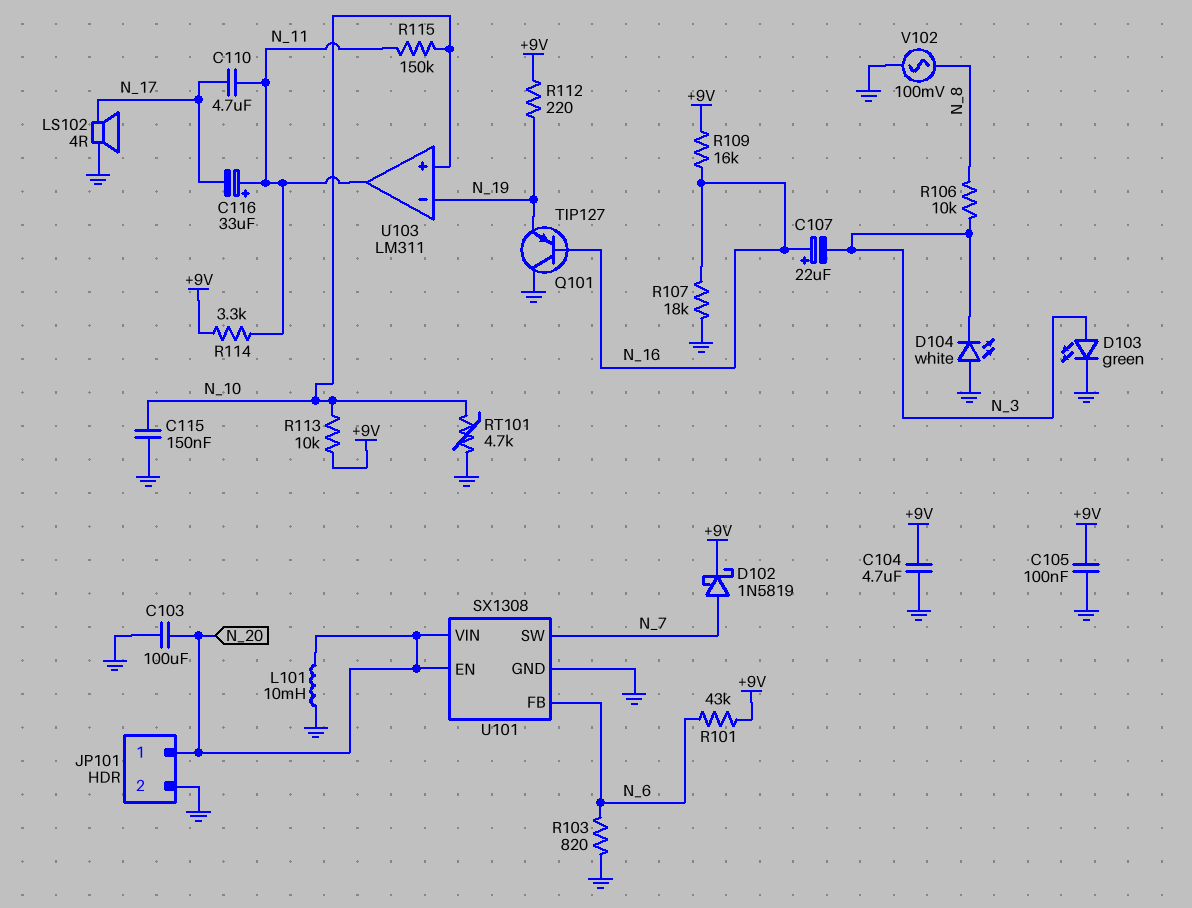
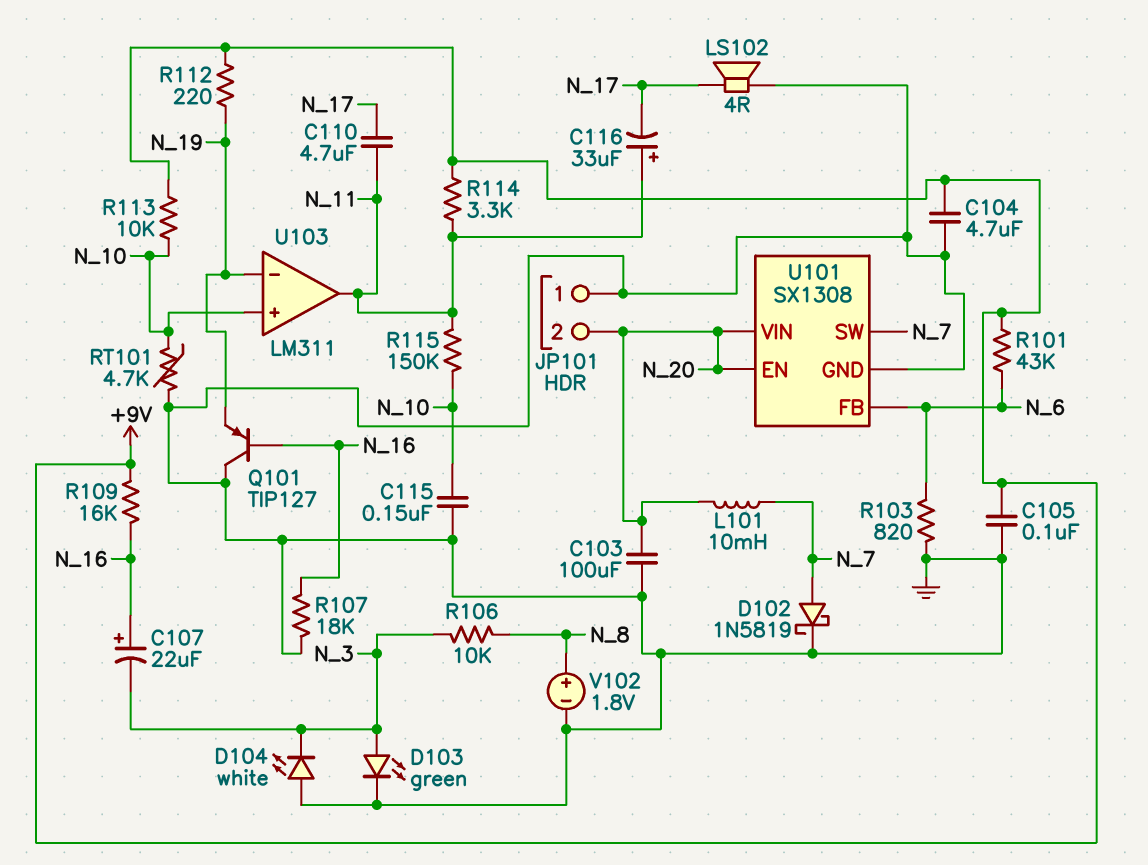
D102: schottky 1N5819 (A N_7, K +9V) -> schottky 1N5819 (A N_7, K GND)
JP101 pin 1: N_20 -> GND
JP101 pin 2: GND -> N_20
L101: 10mH (GND, N_20) -> 10mH (N_7, N_20)
V102: AC 100mV (GND, N_8) -> 1.8V (plus N_8, minus GND)

